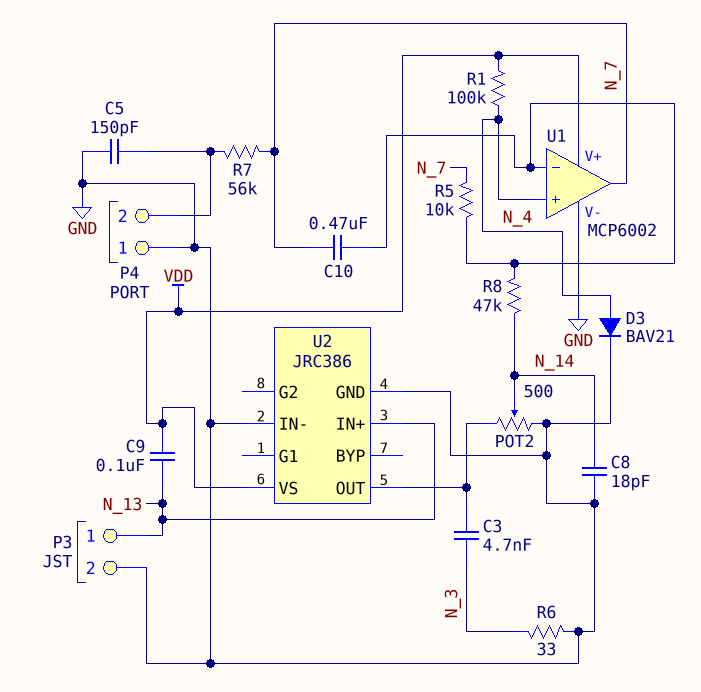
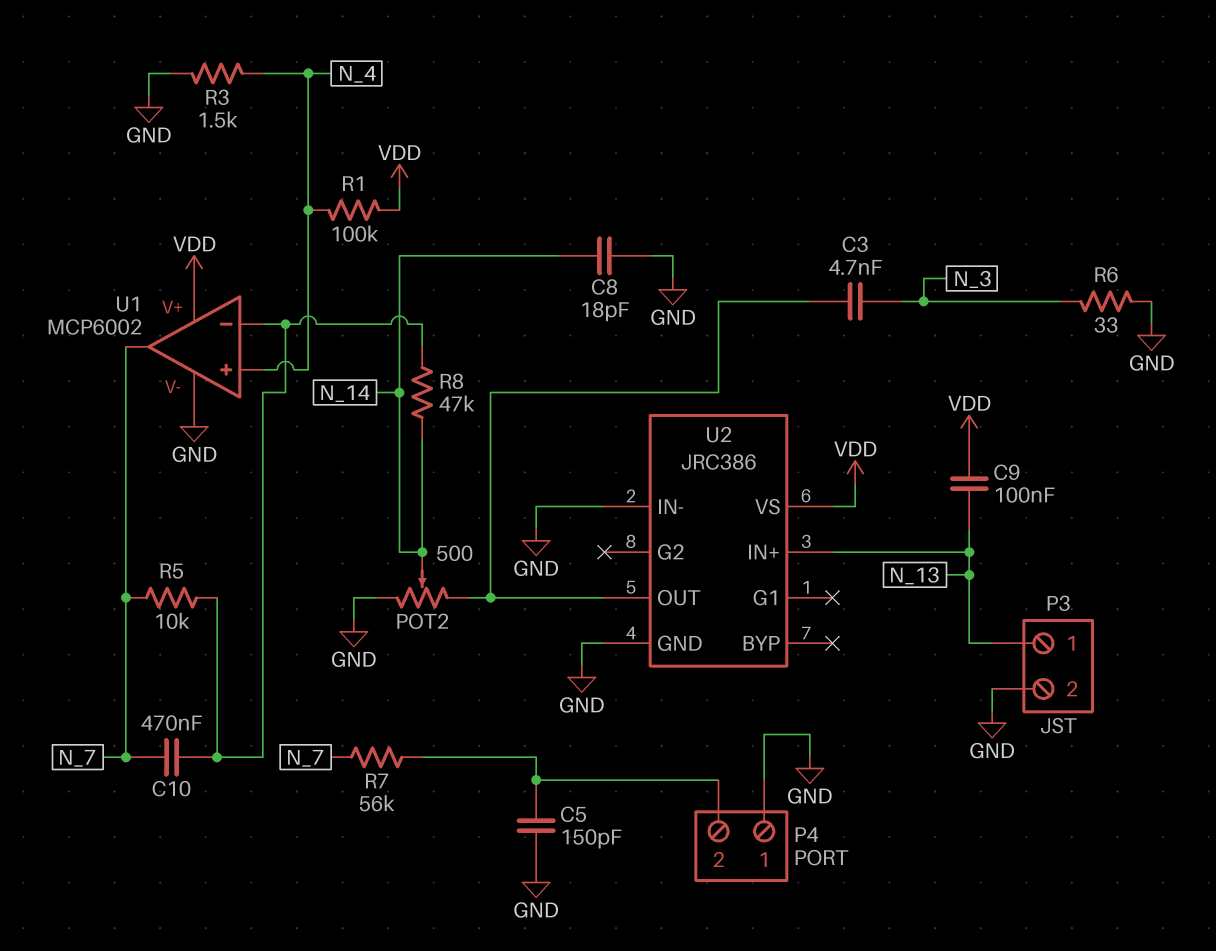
D3: diode BAV21 (A N_4, K GND) -> none
R3: none -> 1.5k (GND, N_4)

